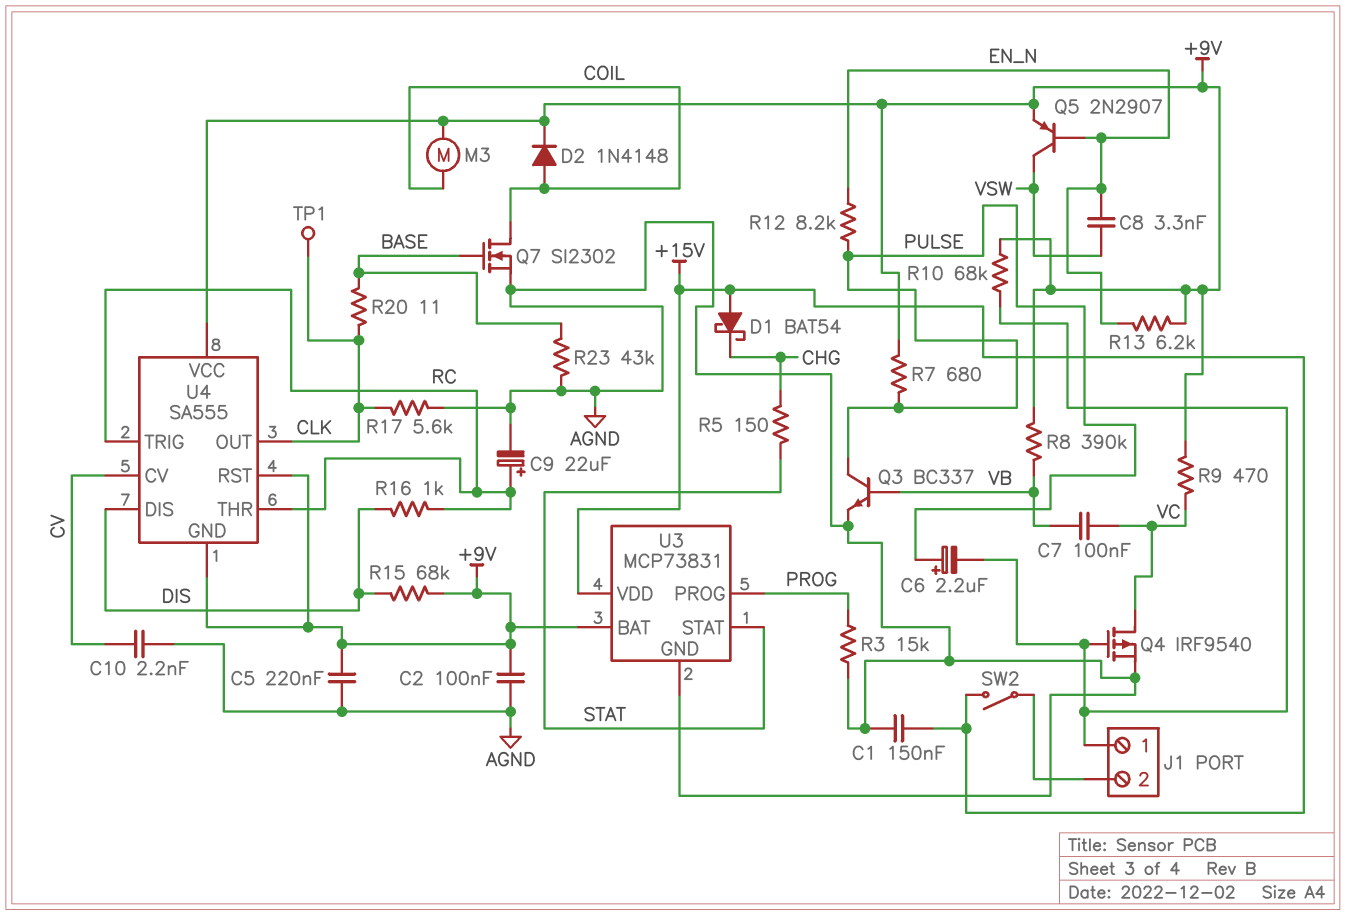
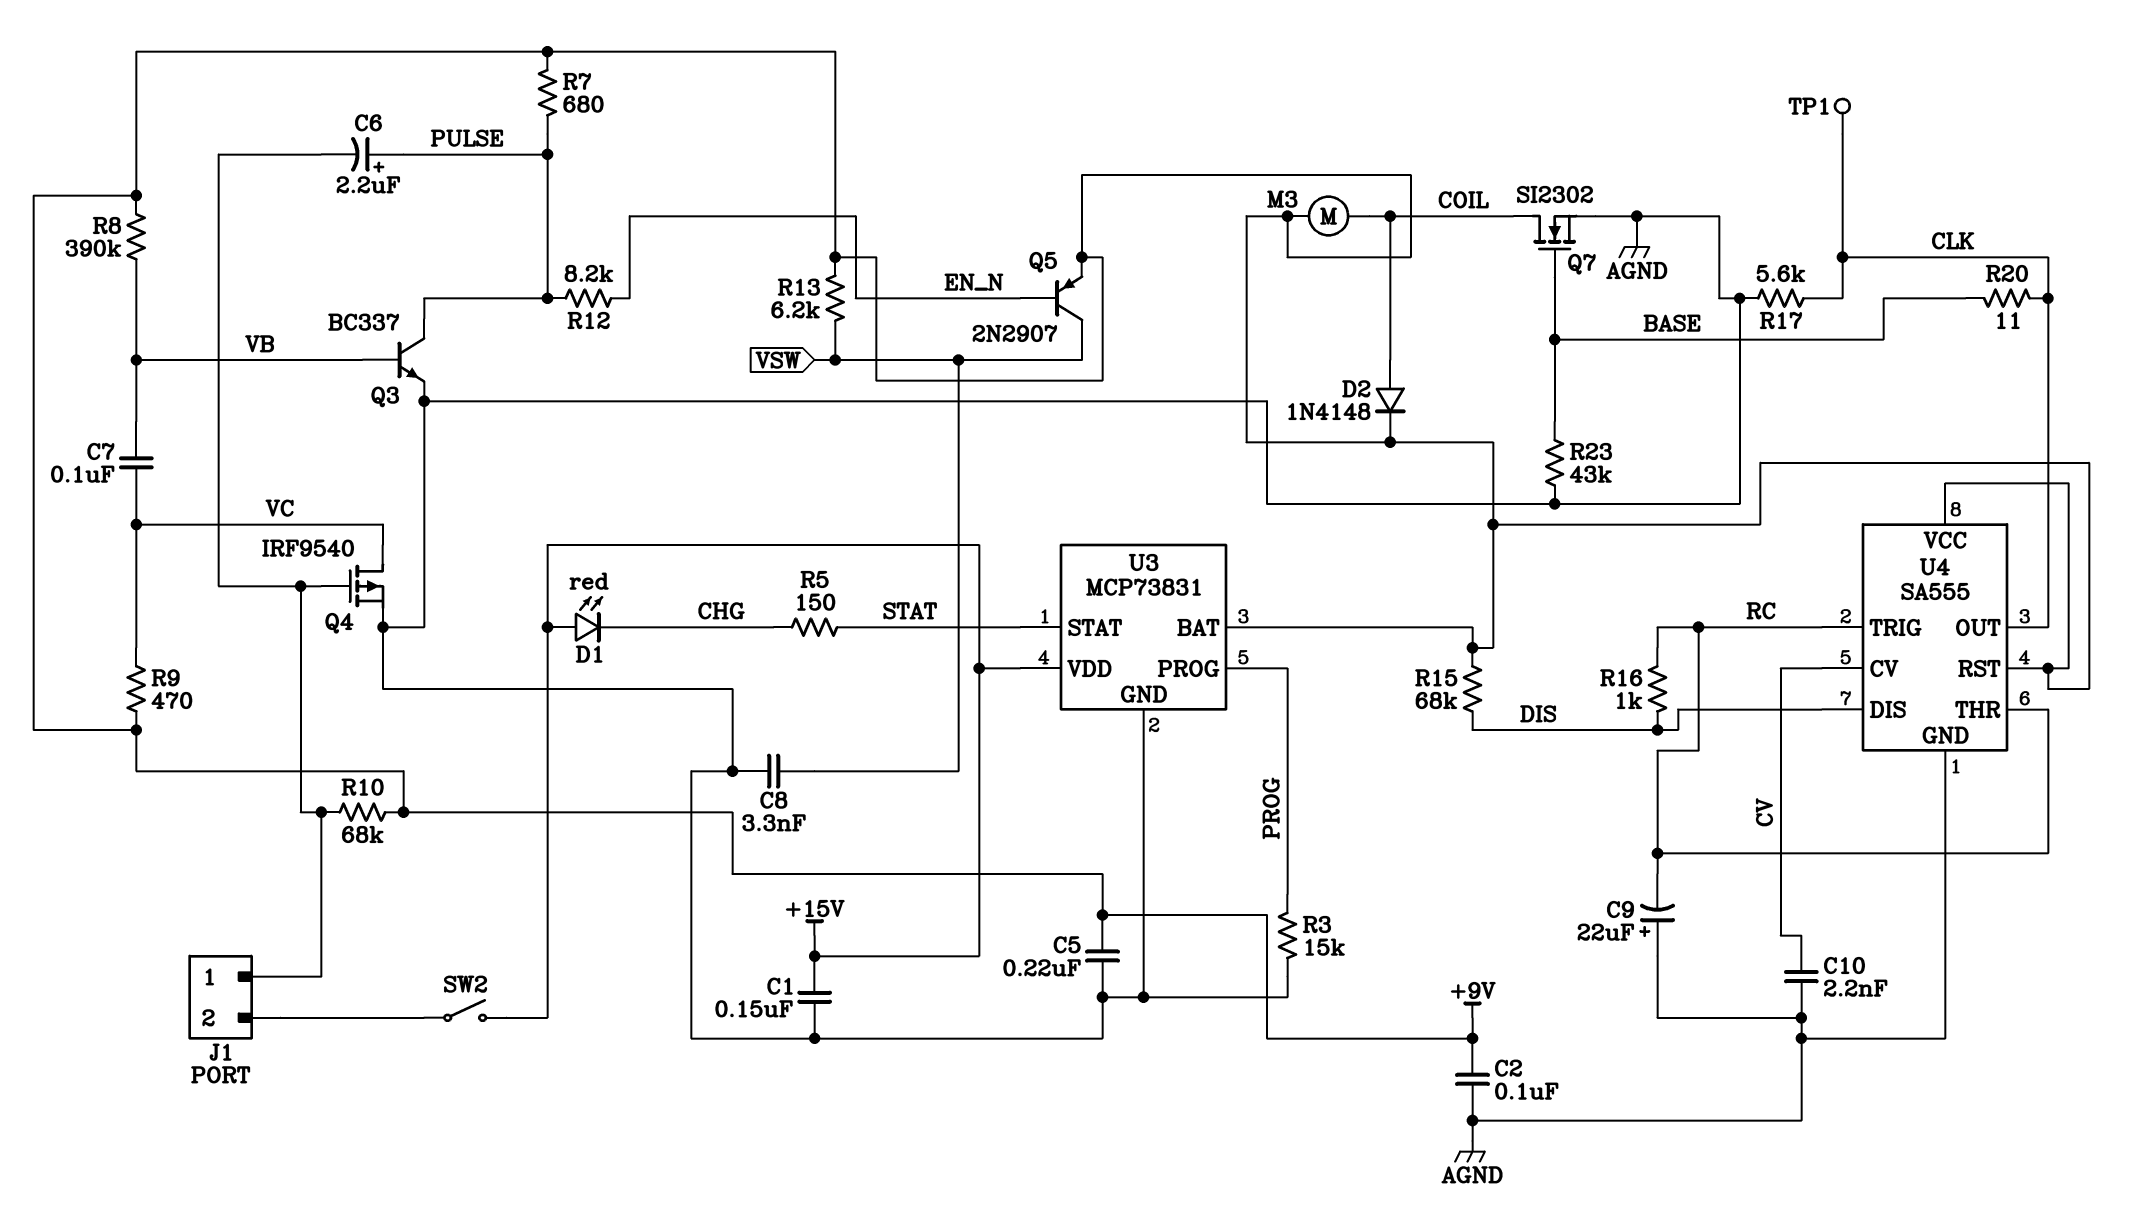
C8: 3.3nF (EN_N, VSW) -> 3.3nF (AGND, VSW)
C9: 22uF (plus RC, minus AGND) -> 22uF (plus AGND, minus RC)
D1: schottky BAT54 (A +15V, K CHG) -> LED red (A +15V, K CHG)
R13: 6.2k (+9V, EN_N) -> 6.2k (+9V, VSW)
U4 pin GND: +9V -> AGND

